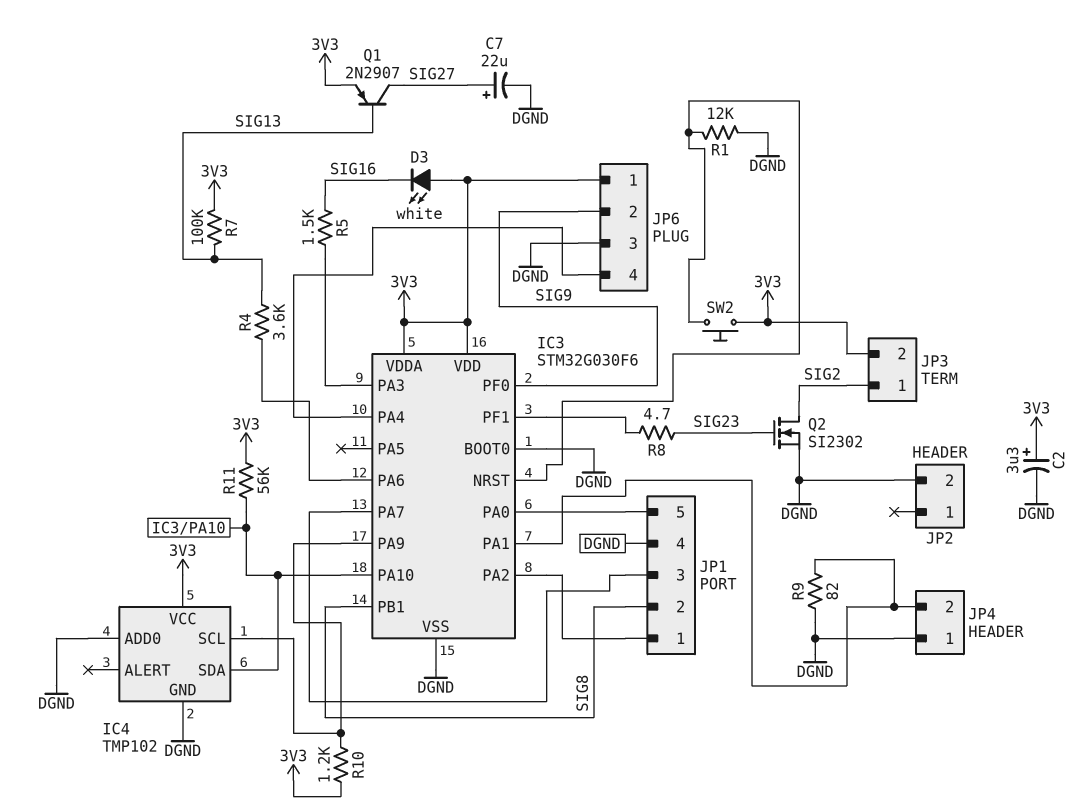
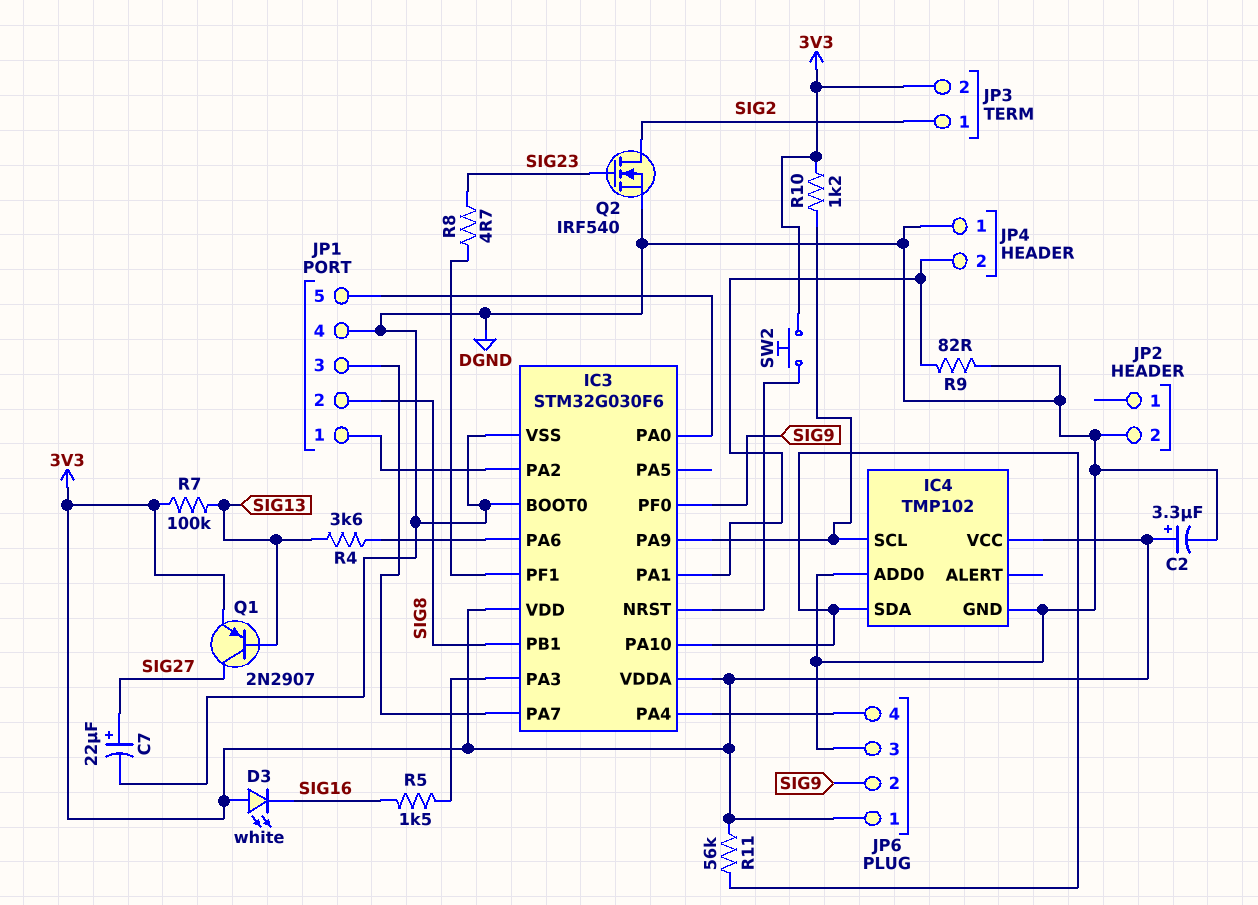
Q2: NMOS SI2302 (G SIG23, D SIG2, S DGND) -> NMOS IRF540 (G SIG23, D SIG2, S DGND)
R1: 12k (DGND, IC3/NRST) -> none

